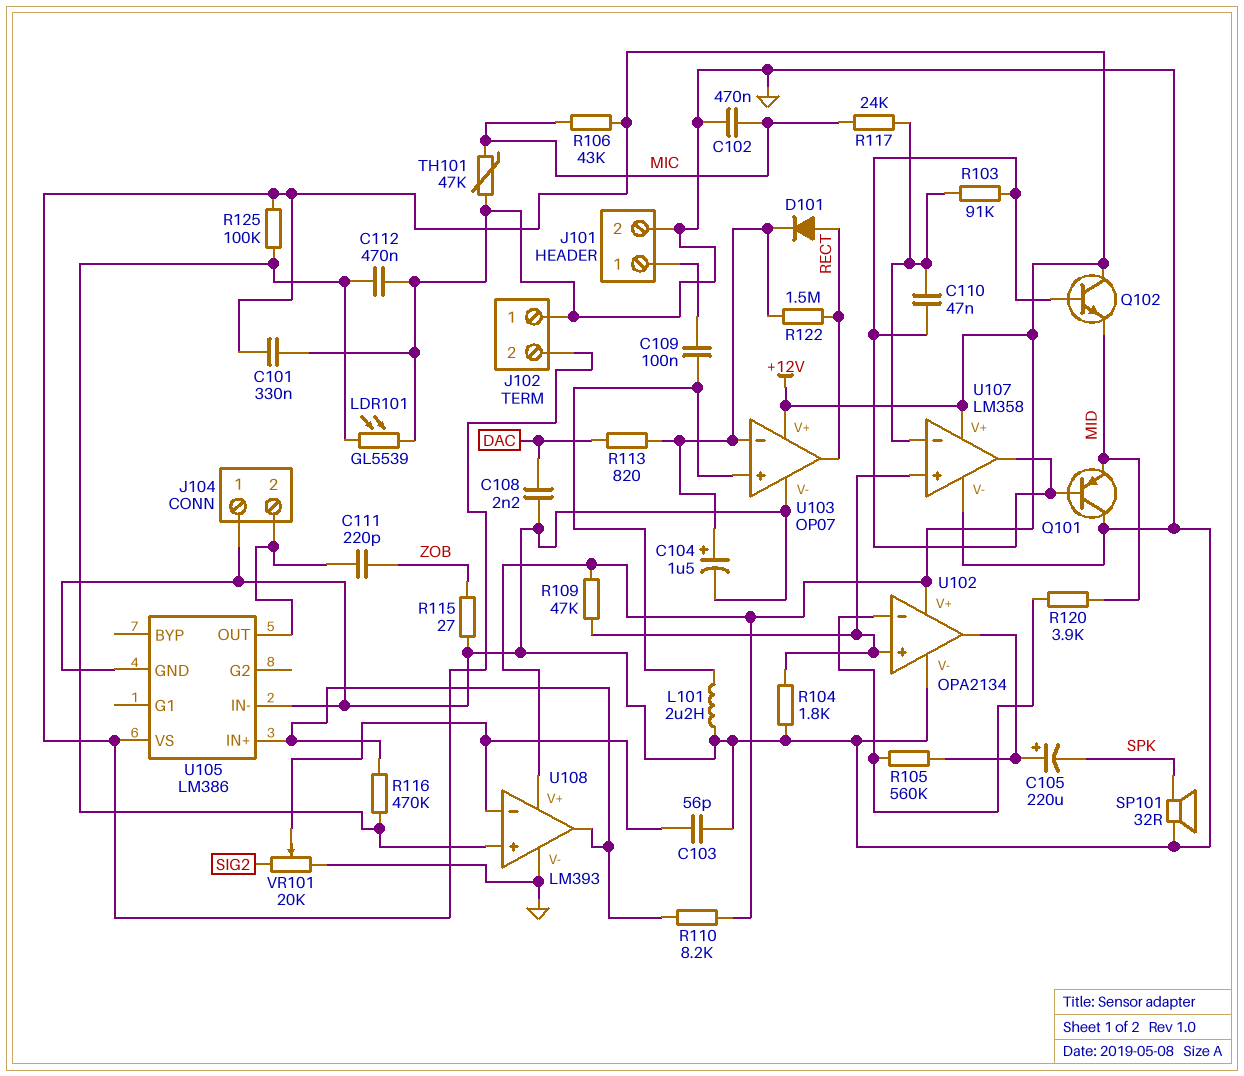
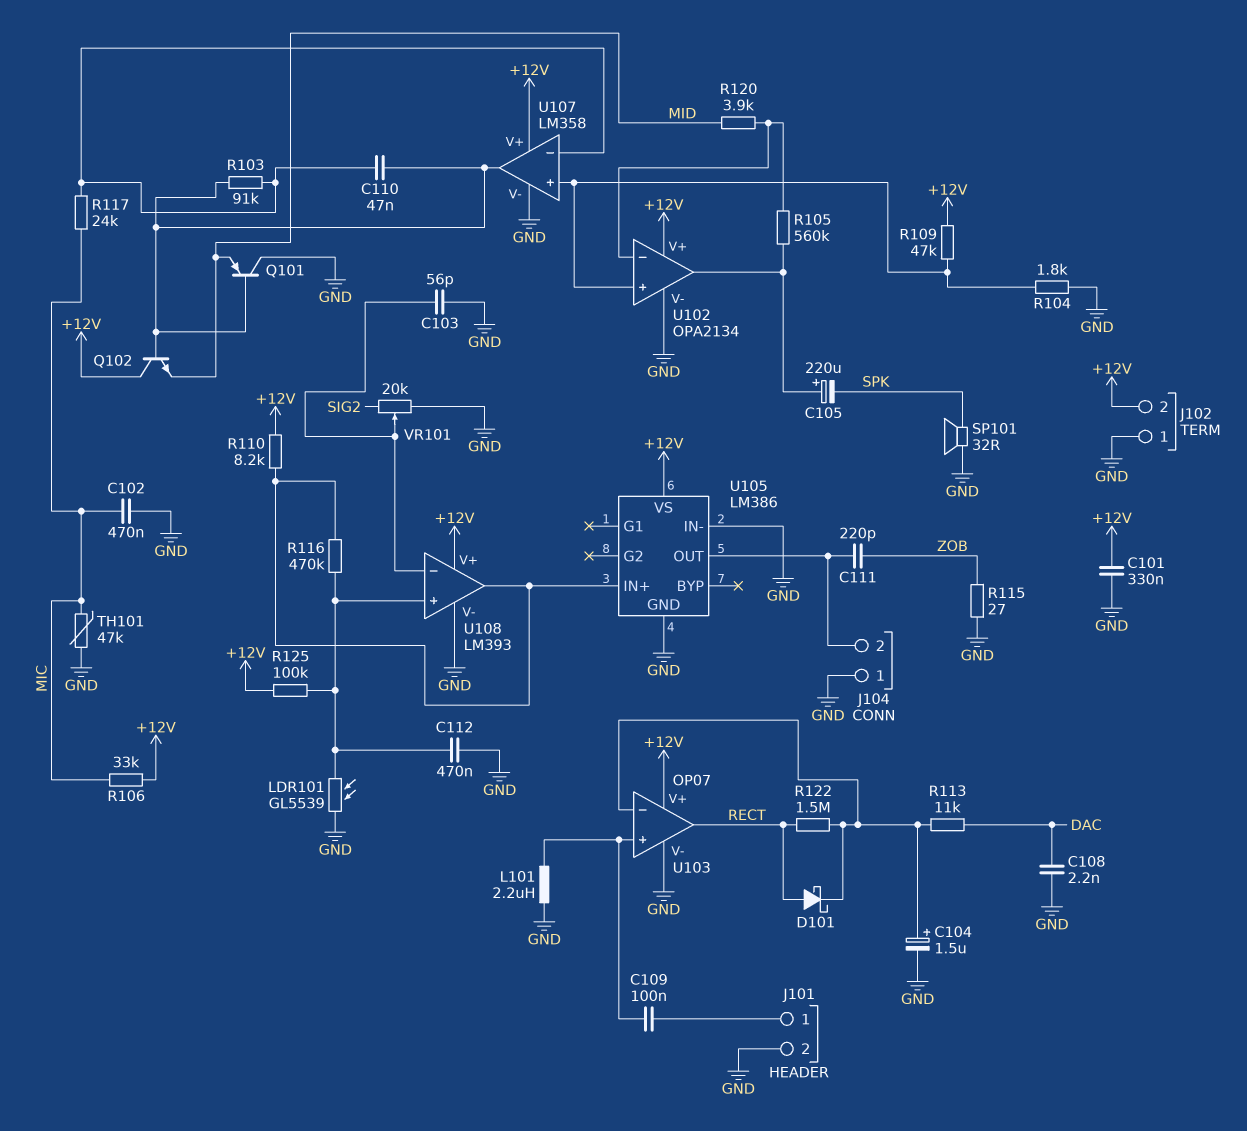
D101: diode (A RECT, K U103/in-) -> schottky (A RECT, K U103/in-)
R106: 43k (+12V, MIC) -> 33k (+12V, MIC)
R113: 820 (DAC, U103/in-) -> 11k (DAC, U103/in-)

